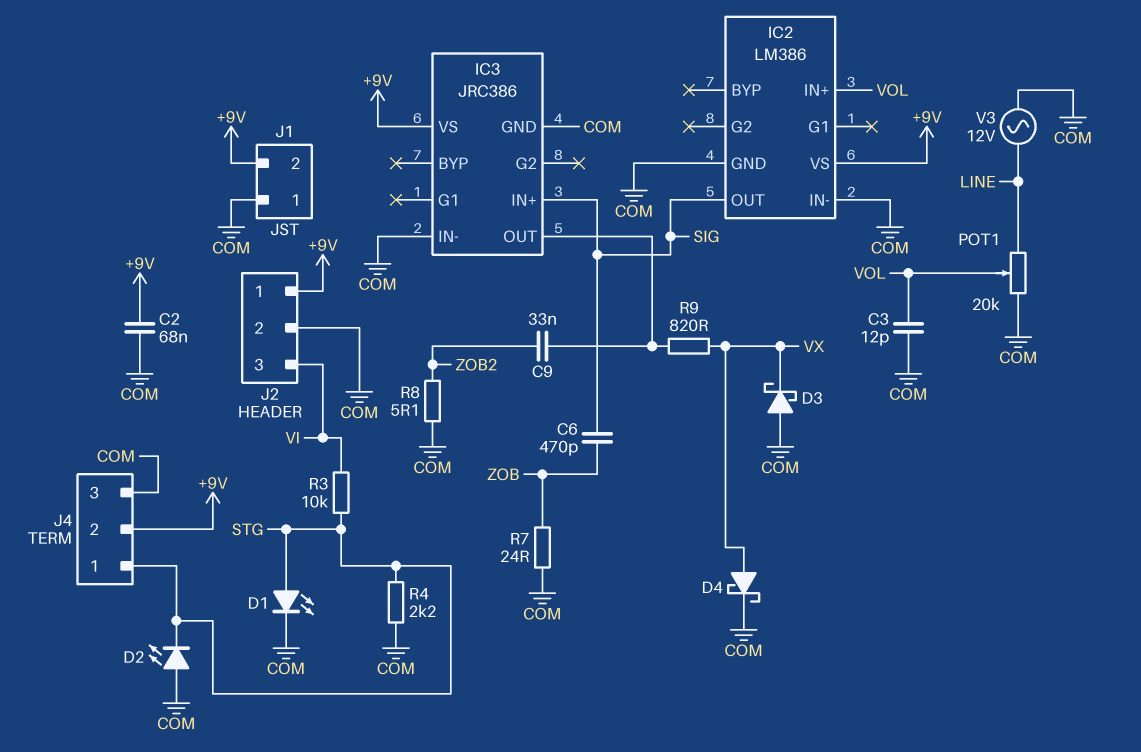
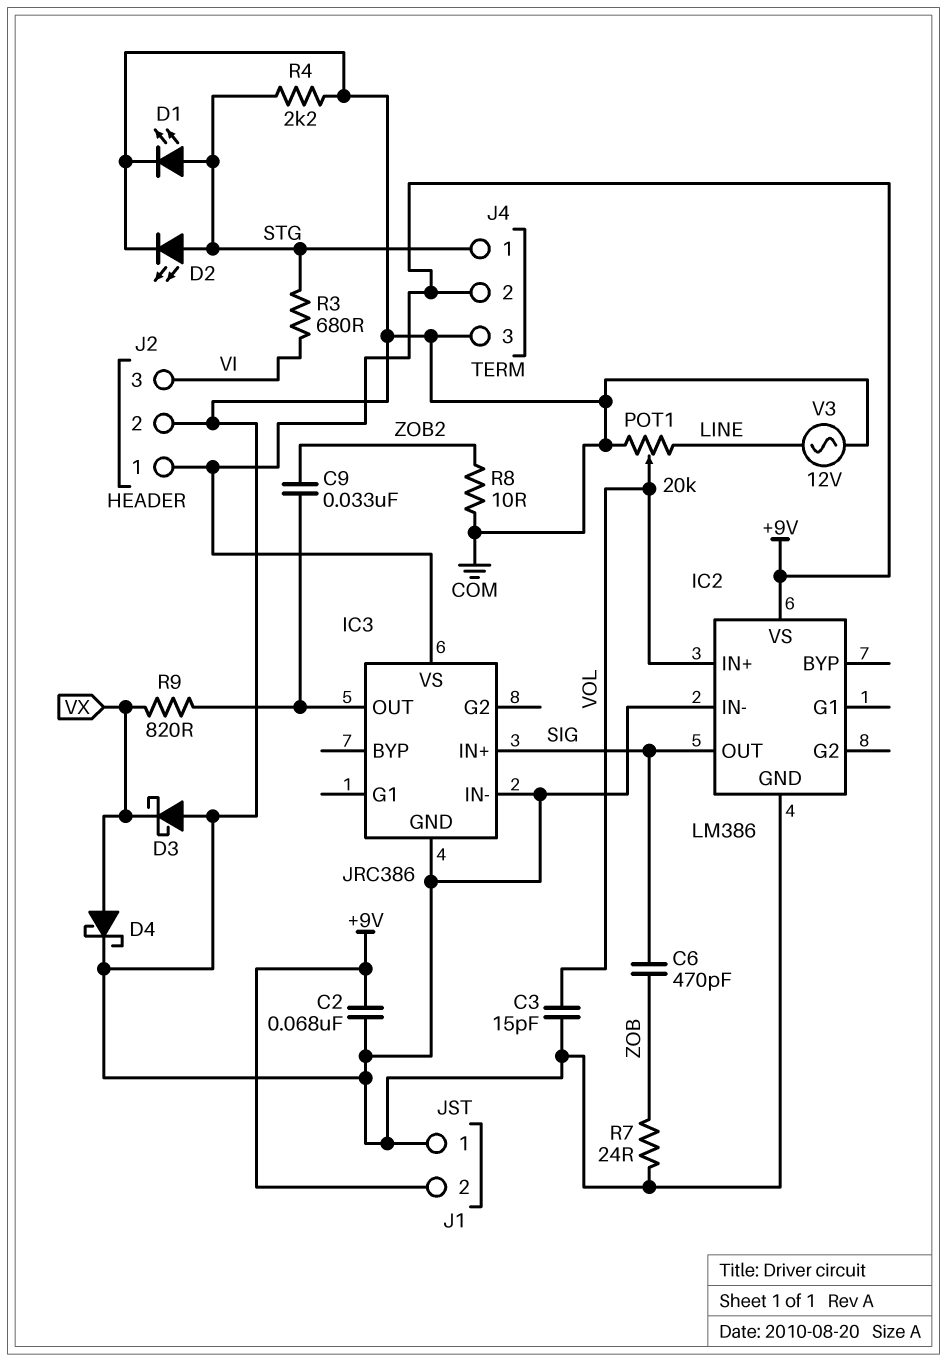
C3: 12pF (COM, VOL) -> 15pF (COM, VOL)
D2: LED (A COM, K STG) -> LED (A STG, K COM)
R3: 10k (STG, VI) -> 680 (STG, VI)
R8: 5.1 (COM, ZOB2) -> 10 (COM, ZOB2)

